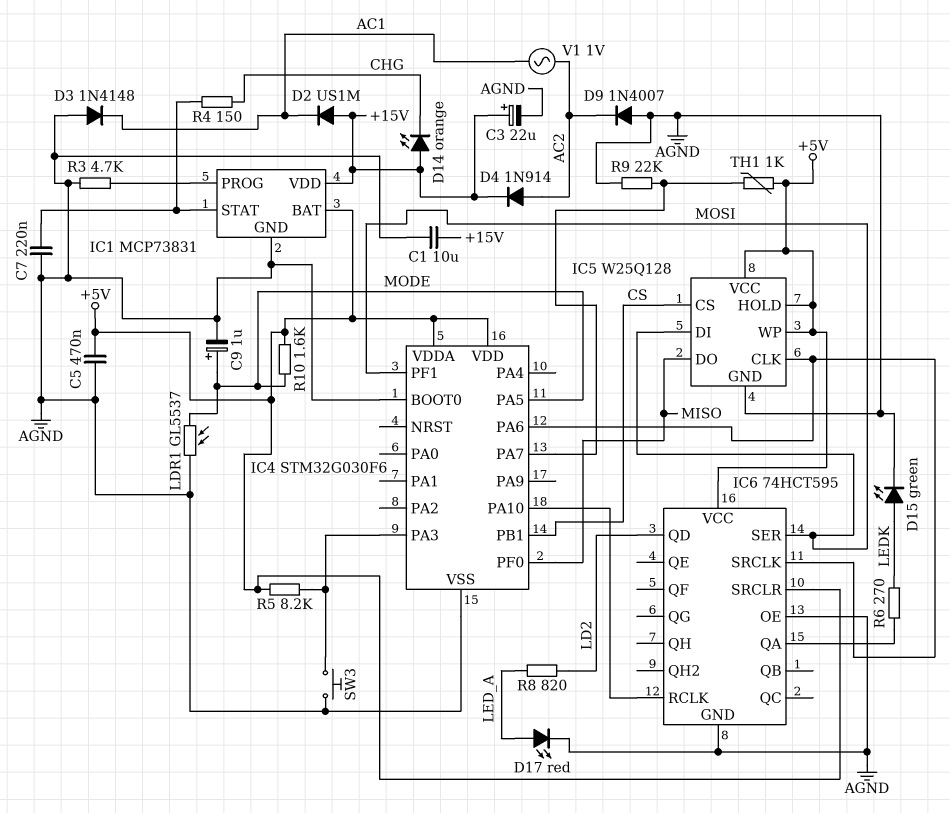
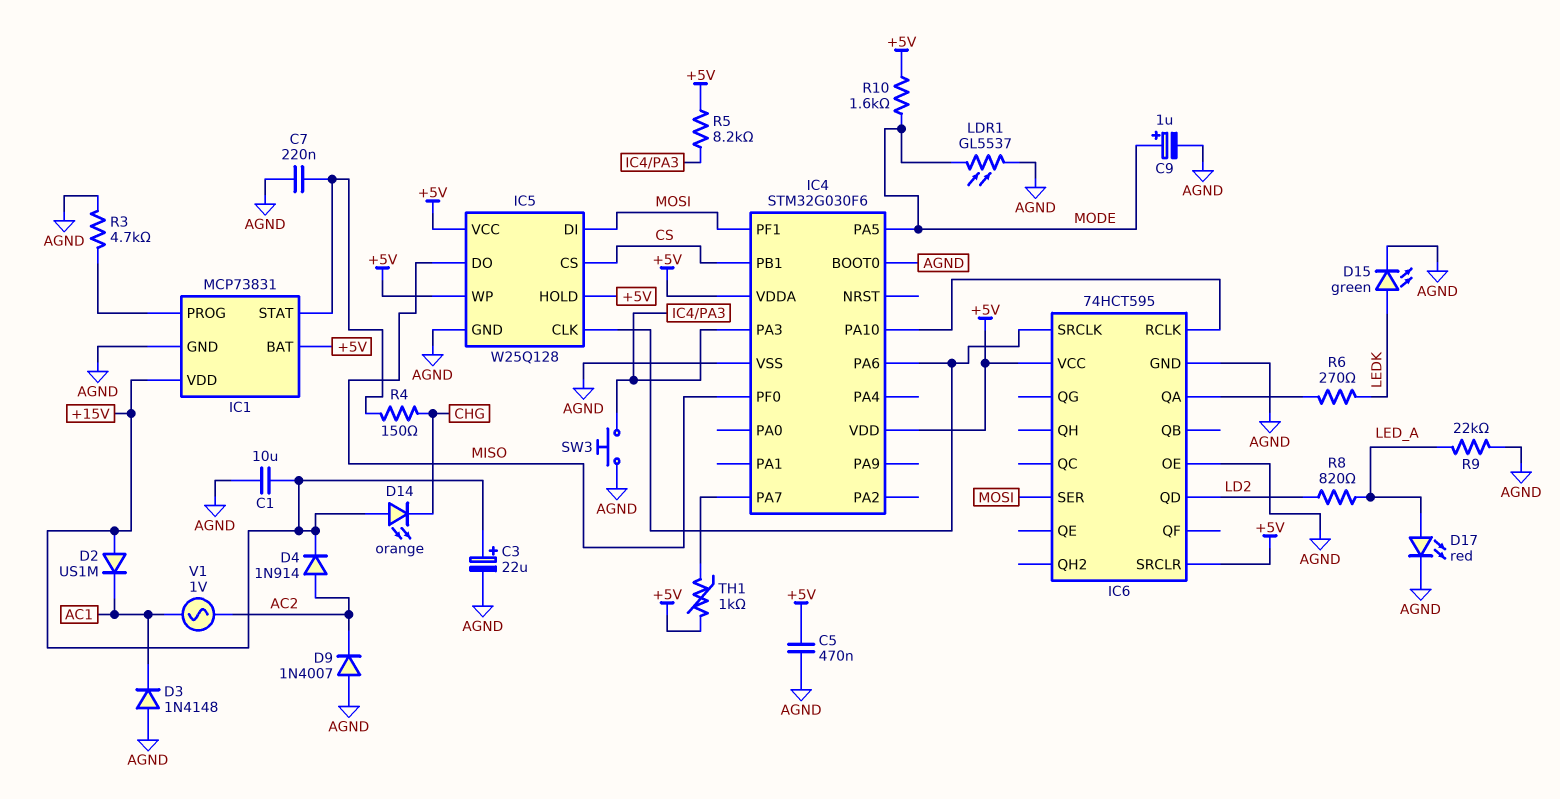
R9: 22k (AGND, IC4/PA7) -> 22k (AGND, LED_A)

